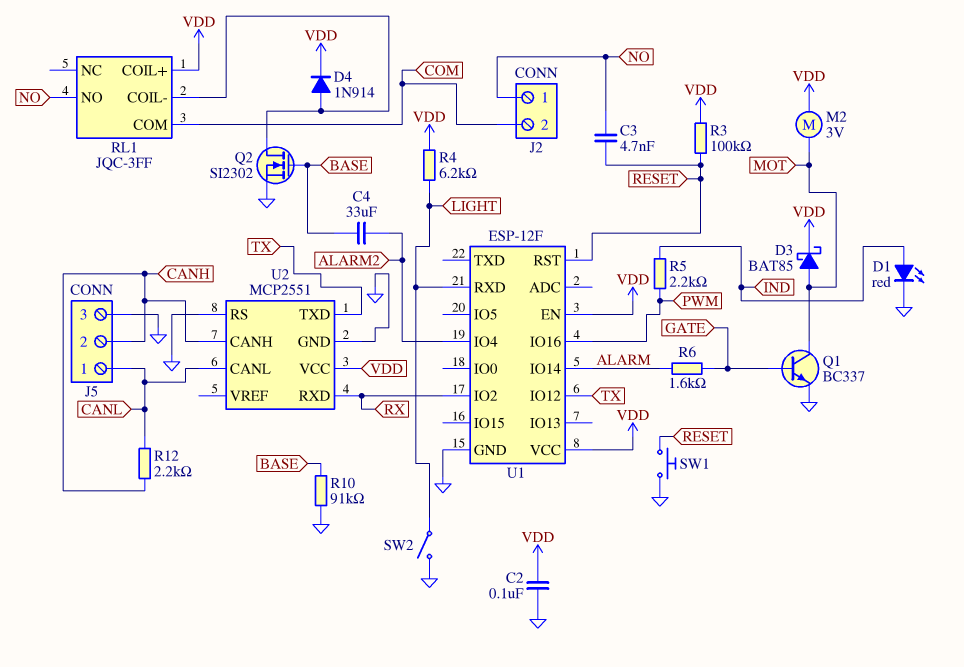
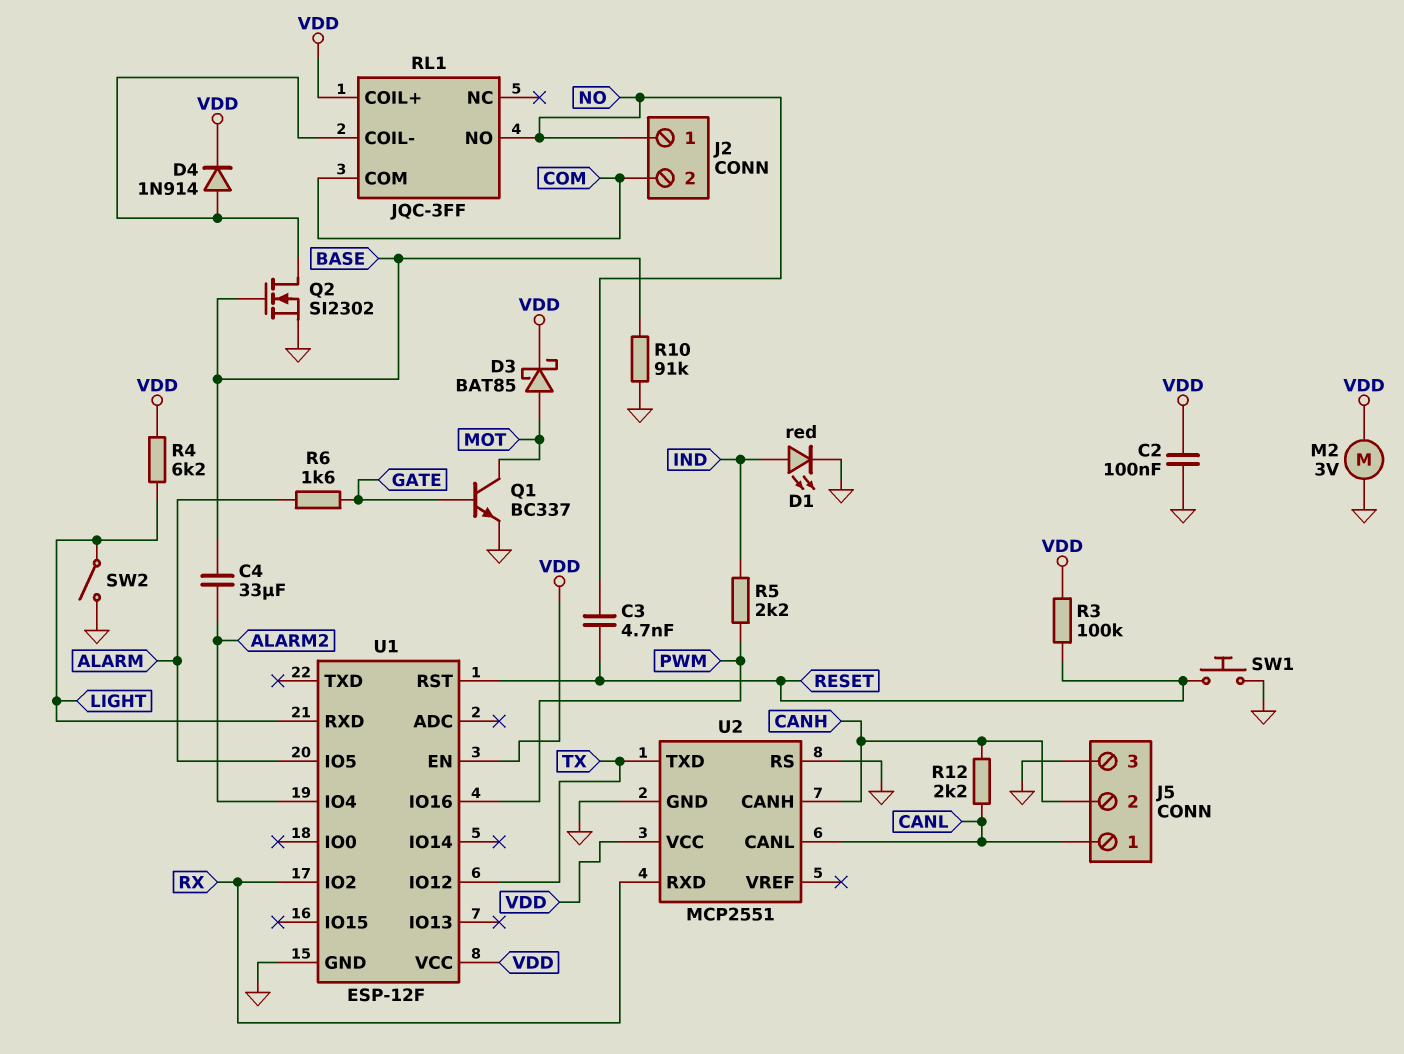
M2: motor 3V (MOT, VDD) -> motor 3V (GND, VDD)
U1 pin IO5: none -> ALARM
U1 pin IO14: ALARM -> none

